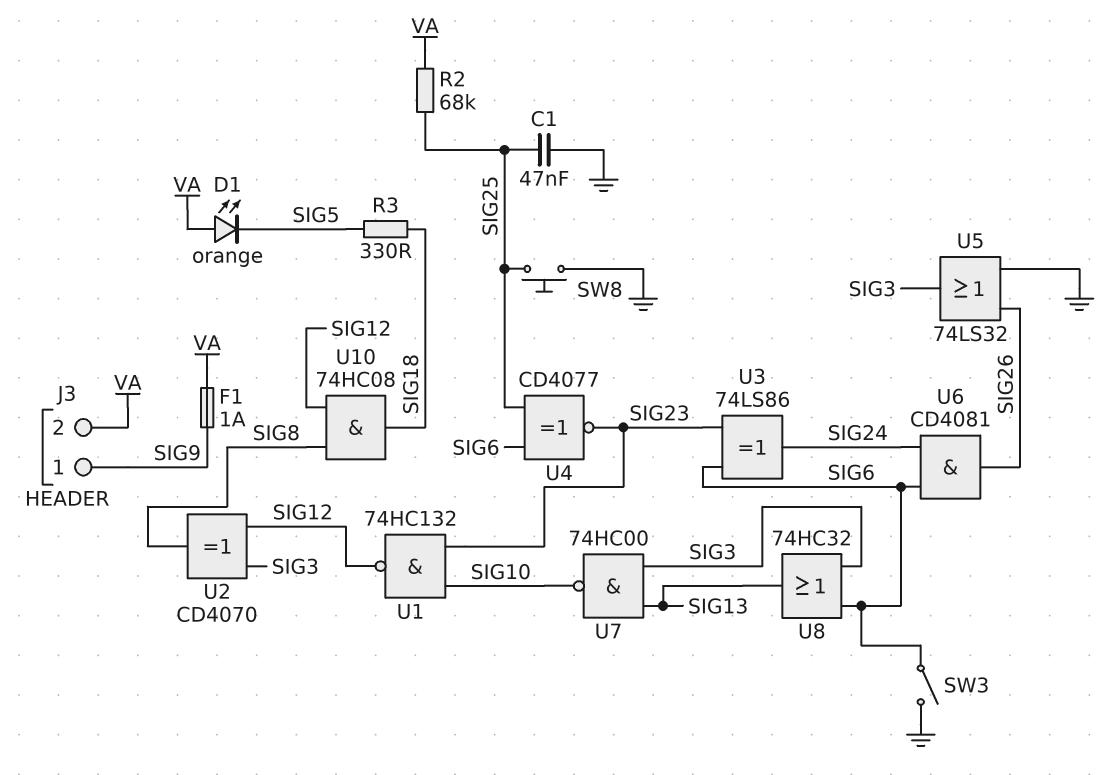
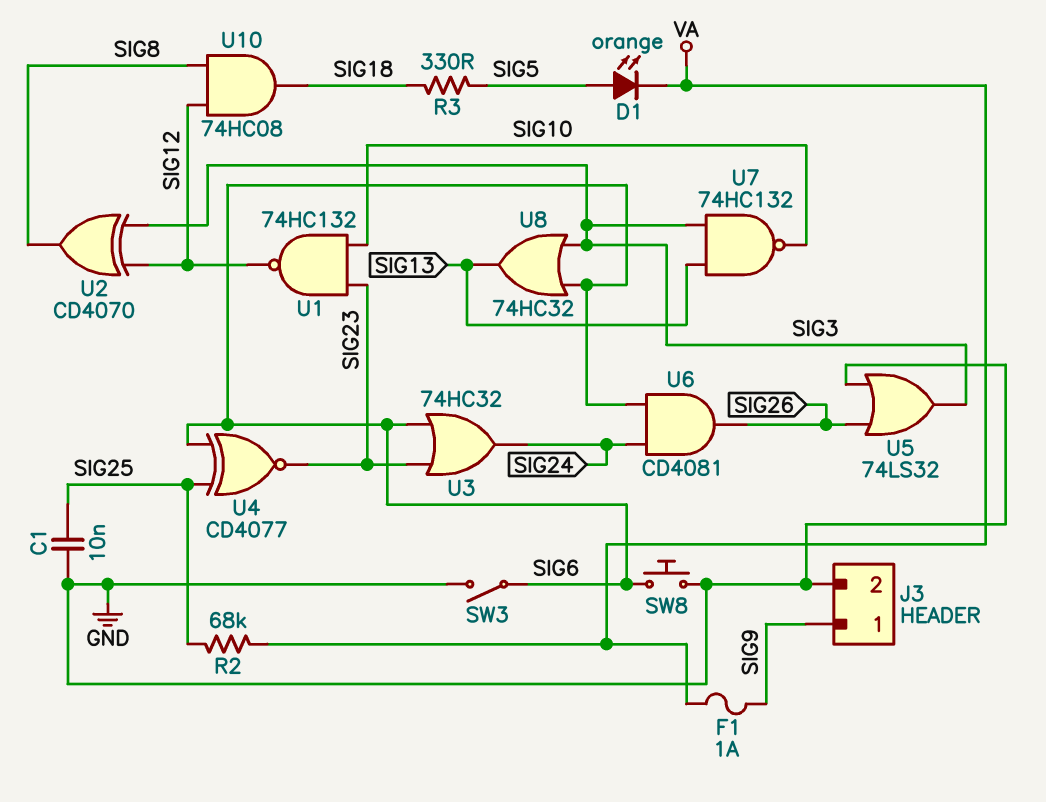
C1: 47nF (GND, SIG25) -> 10nF (GND, SIG25)
D1: LED orange (A VA, K SIG5) -> LED orange (A SIG5, K VA)
J3 pin 2: VA -> GND
SW8: button (GND, SIG25) -> button (GND, SIG6)
U3: XOR 74LS86 (in SIG6, in SIG23, out SIG24) -> OR 74HC32 (in SIG6, in SIG23, out SIG24)
U7: NAND 74HC00 (in SIG3, in SIG13, out SIG10) -> NAND 74HC132 (in SIG3, in SIG13, out SIG10)

